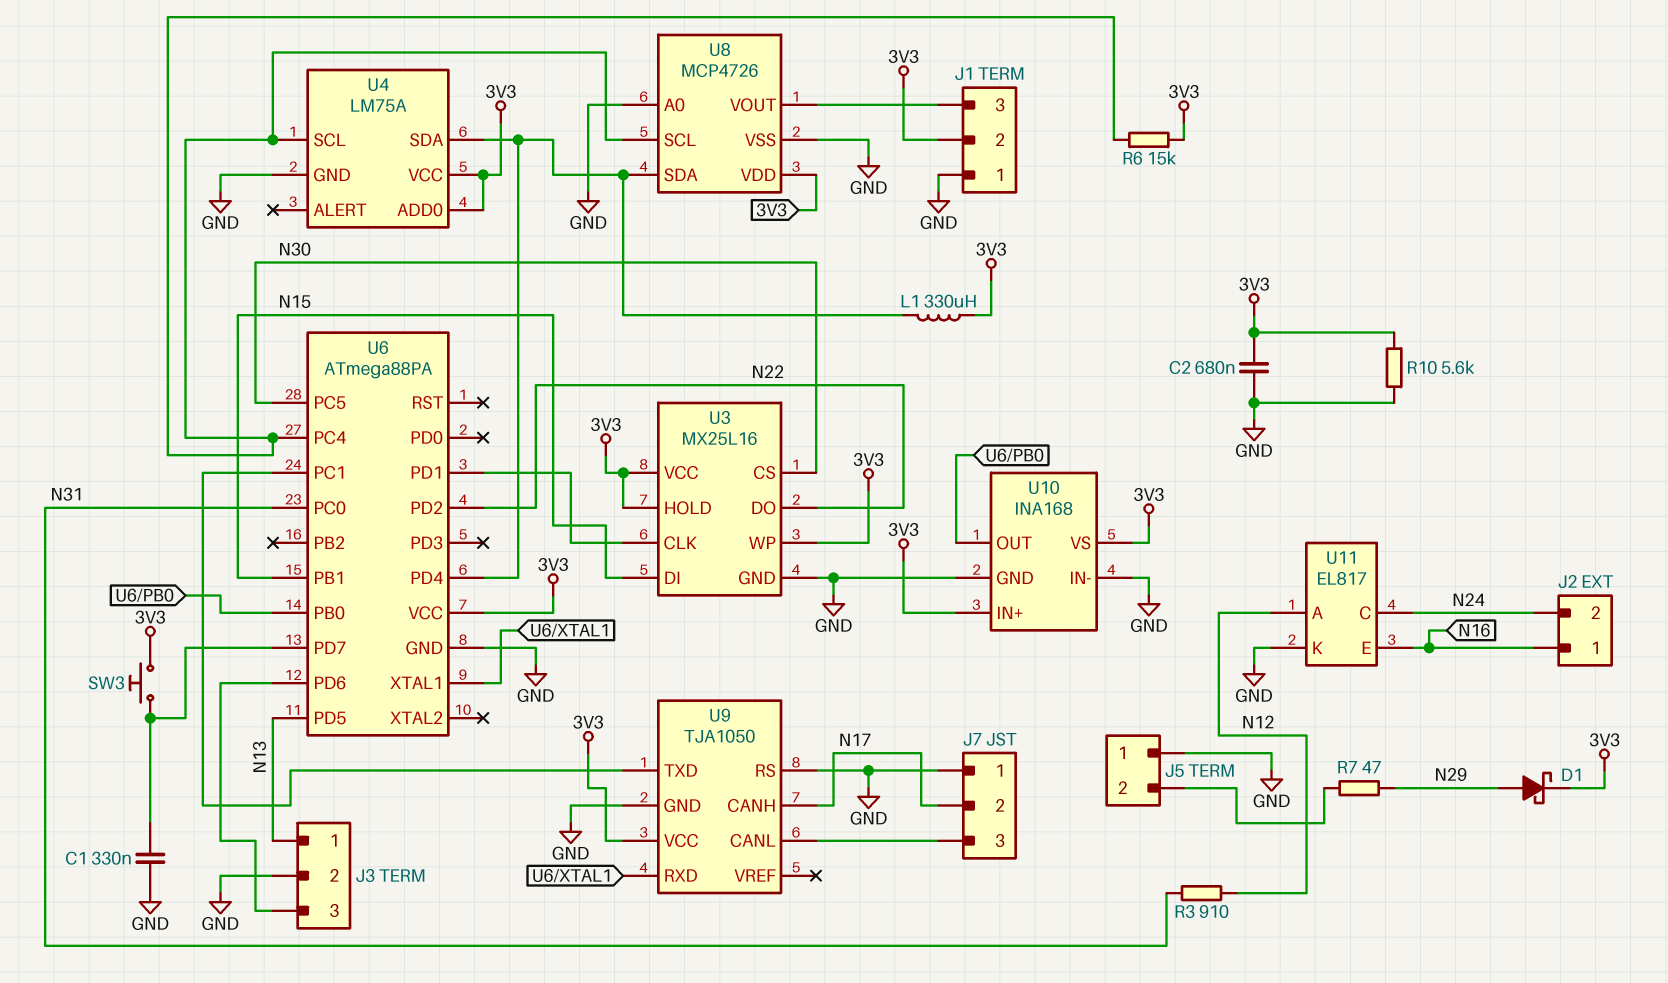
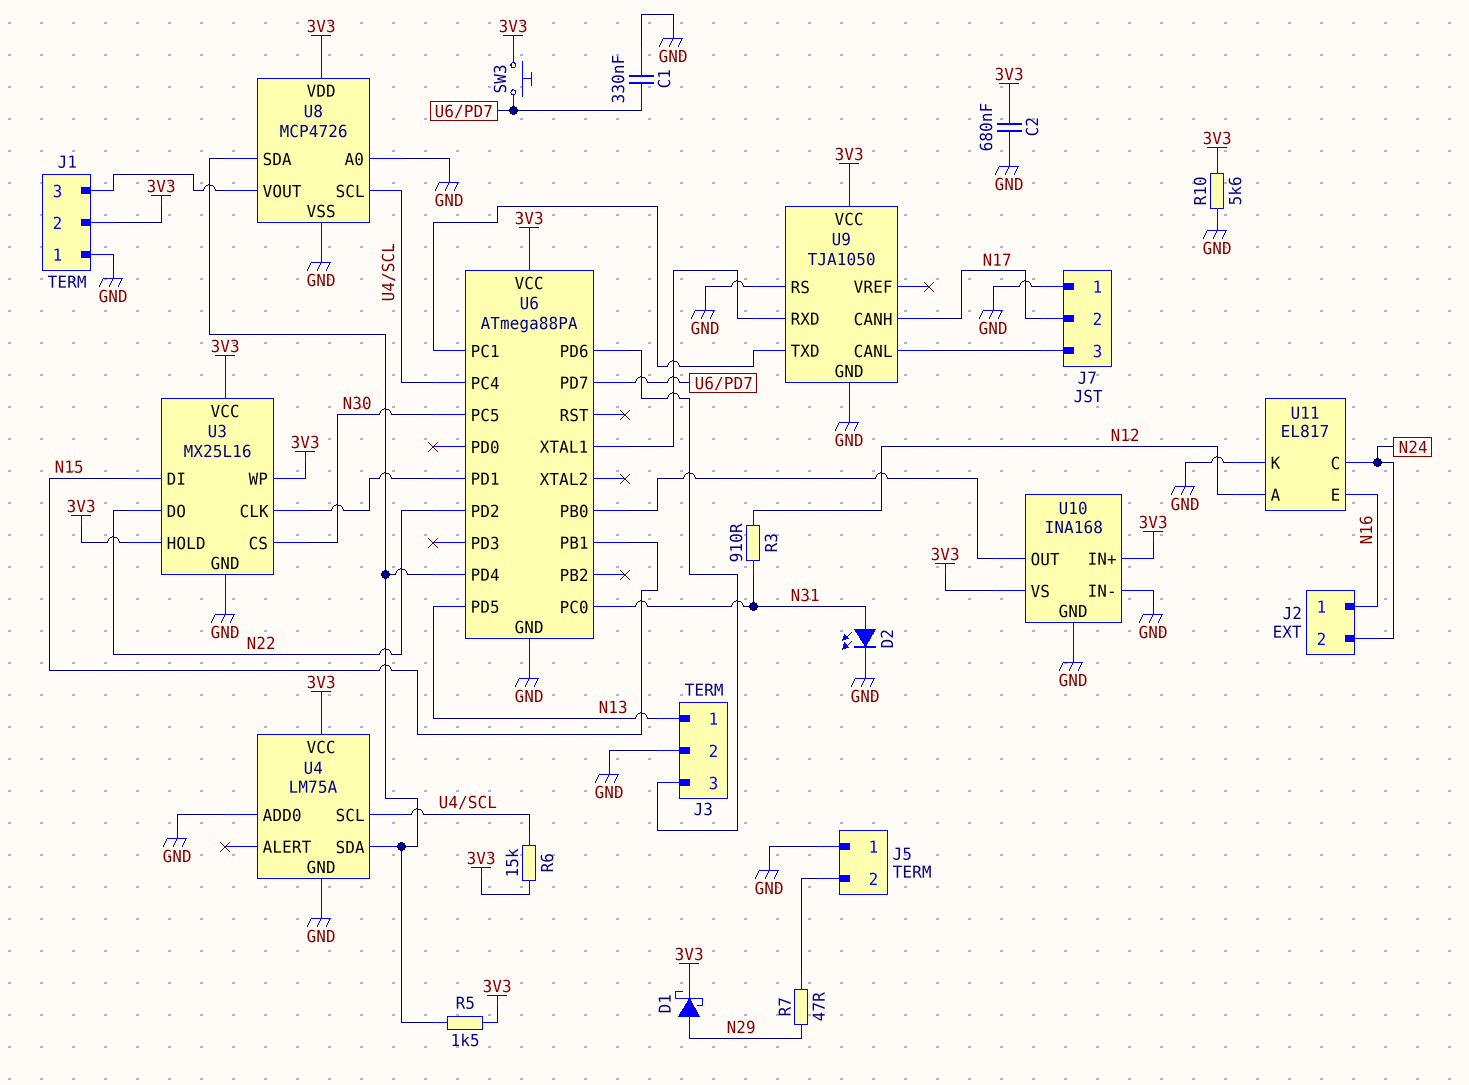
D2: none -> LED (A N31, K GND)
L1: 330uH (3V3, U4/SDA) -> none
R5: none -> 1.5k (3V3, U4/SDA)
U4 pin ADD0: 3V3 -> GND

